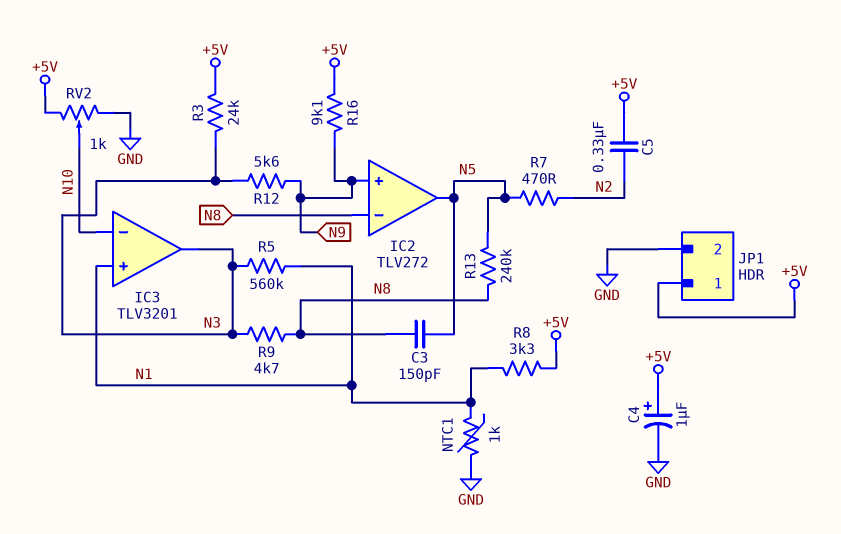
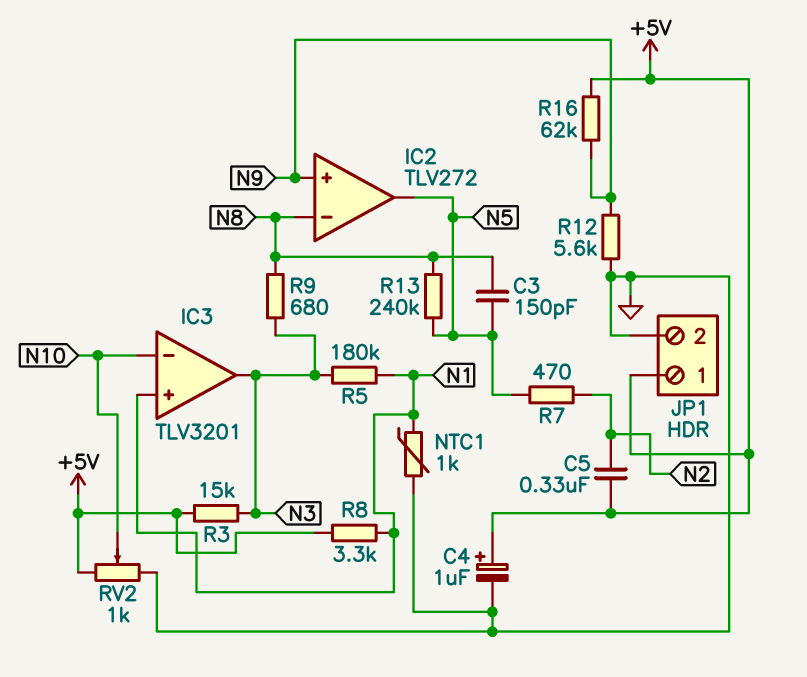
R3: 24k (+5V, N3) -> 15k (+5V, N3)
R5: 560k (N1, N3) -> 180k (N1, N3)
R9: 4.7k (N3, N8) -> 680 (N3, N8)
R12: 5.6k (N3, N9) -> 5.6k (GND, N9)
R16: 9.1k (+5V, N9) -> 62k (+5V, N9)

